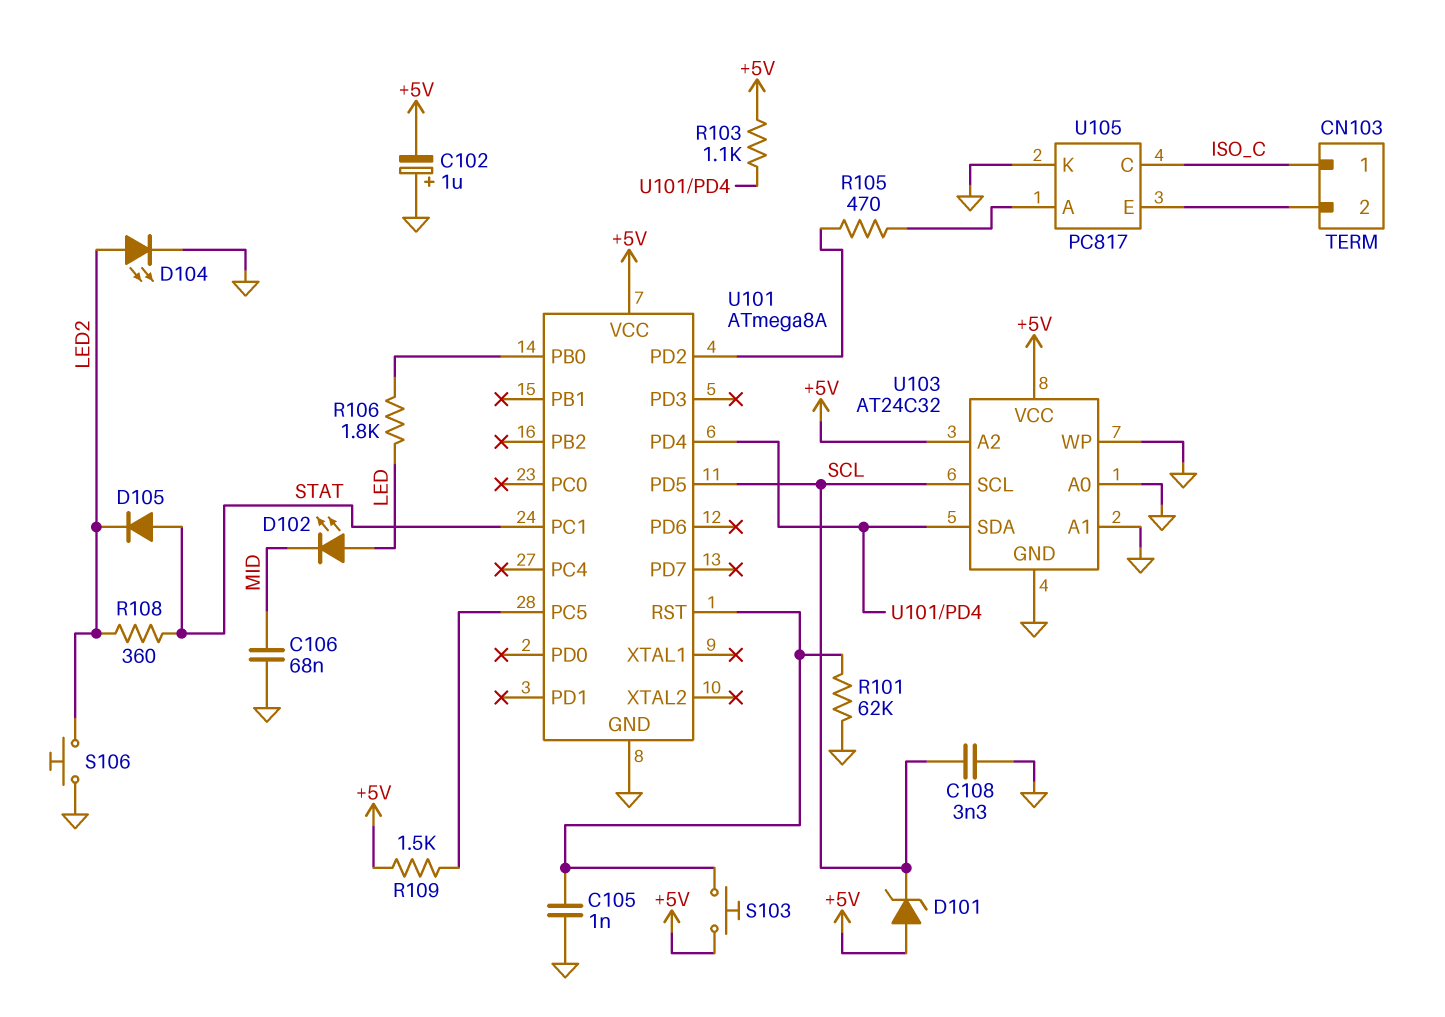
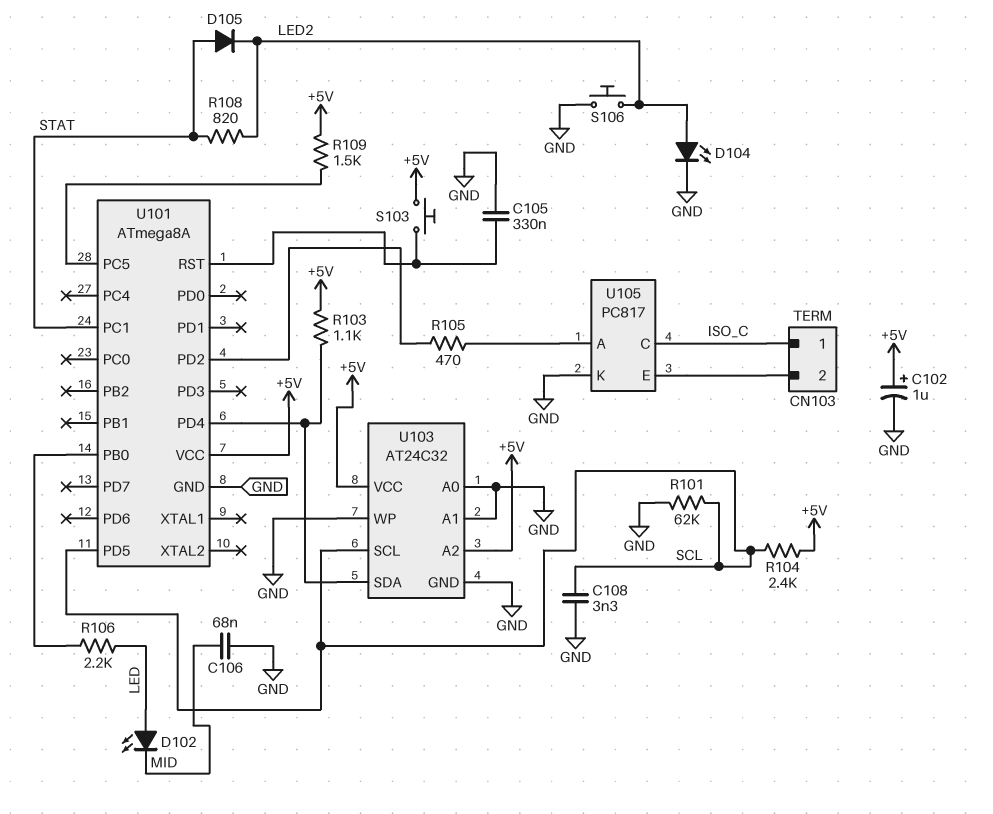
C102: 1uF (plus GND, minus +5V) -> 1uF (plus +5V, minus GND)
C105: 1nF (GND, U101/RST) -> 330nF (GND, U101/RST)
D101: zener (A +5V, K SCL) -> none
R101: 62k (GND, U101/RST) -> 62k (GND, SCL)
R104: none -> 2.4k (+5V, SCL)
R106: 1.8k (LED, U101/PB0) -> 2.2k (LED, U101/PB0)
R108: 360 (LED2, STAT) -> 820 (LED2, STAT)

